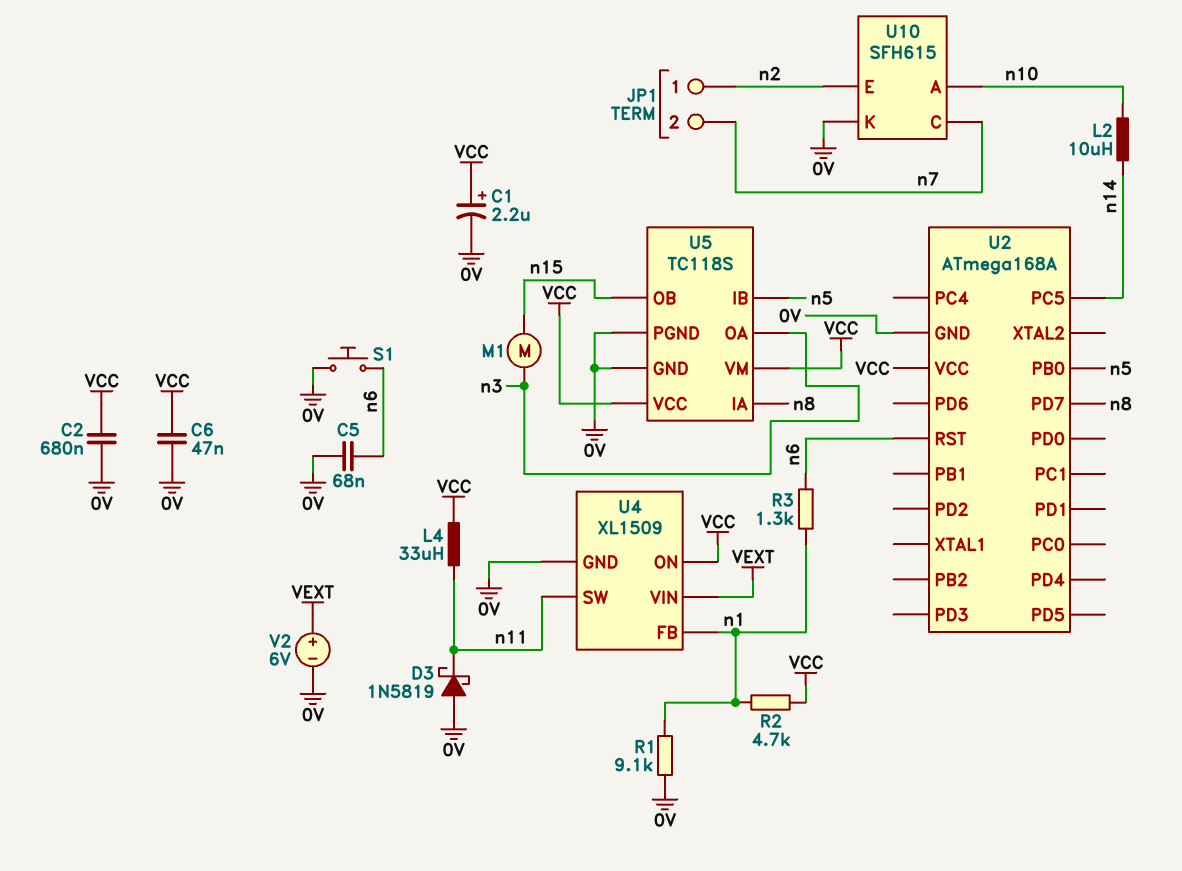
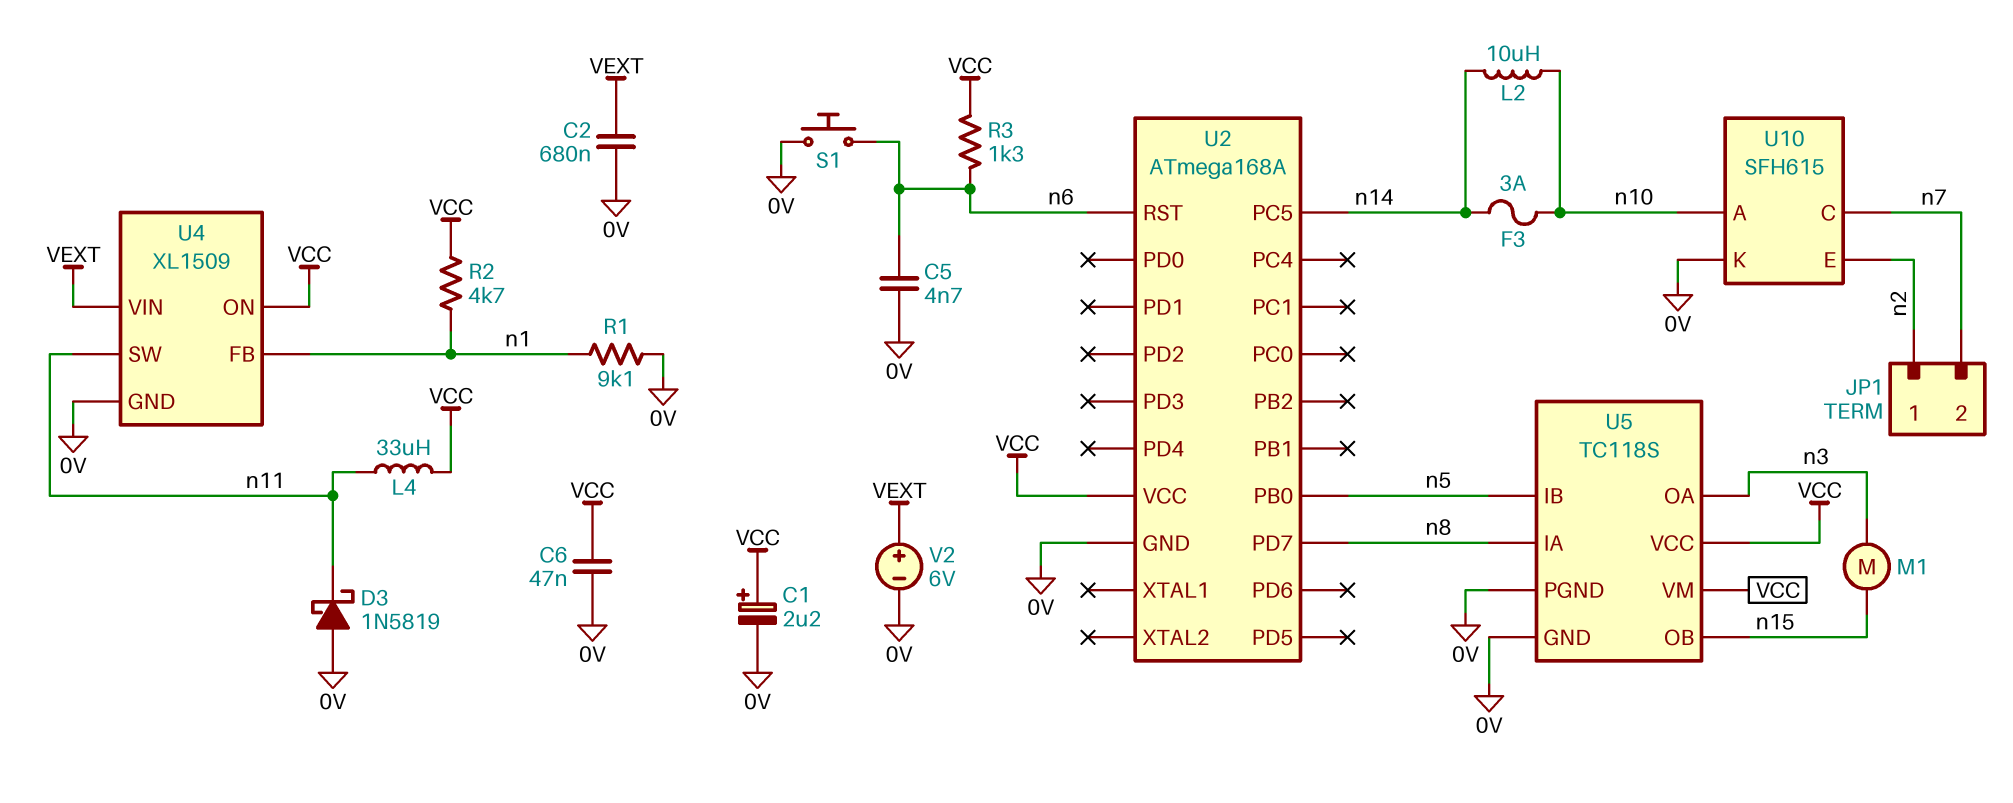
C2: 680nF (0V, VCC) -> 680nF (0V, VEXT)
C5: 68nF (0V, n6) -> 4.7nF (0V, n6)
F3: none -> 3A (n10, n14)
R3: 1.3k (n1, n6) -> 1.3k (VCC, n6)

